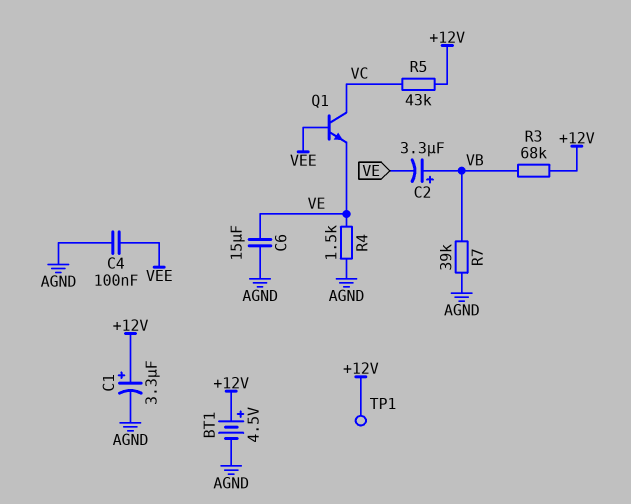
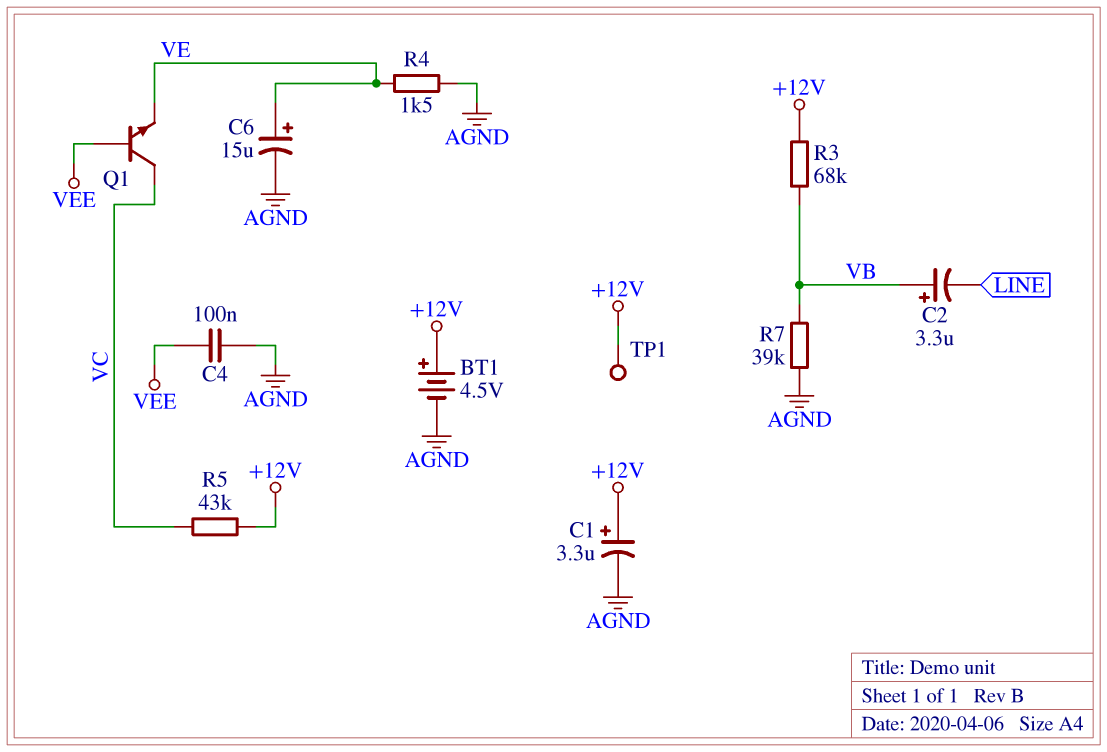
C2: 3.3uF (plus VB, minus VE) -> 3.3uF (plus VB, minus LINE)
C6: 15uF (AGND, VE) -> 15uF (plus VE, minus AGND)

